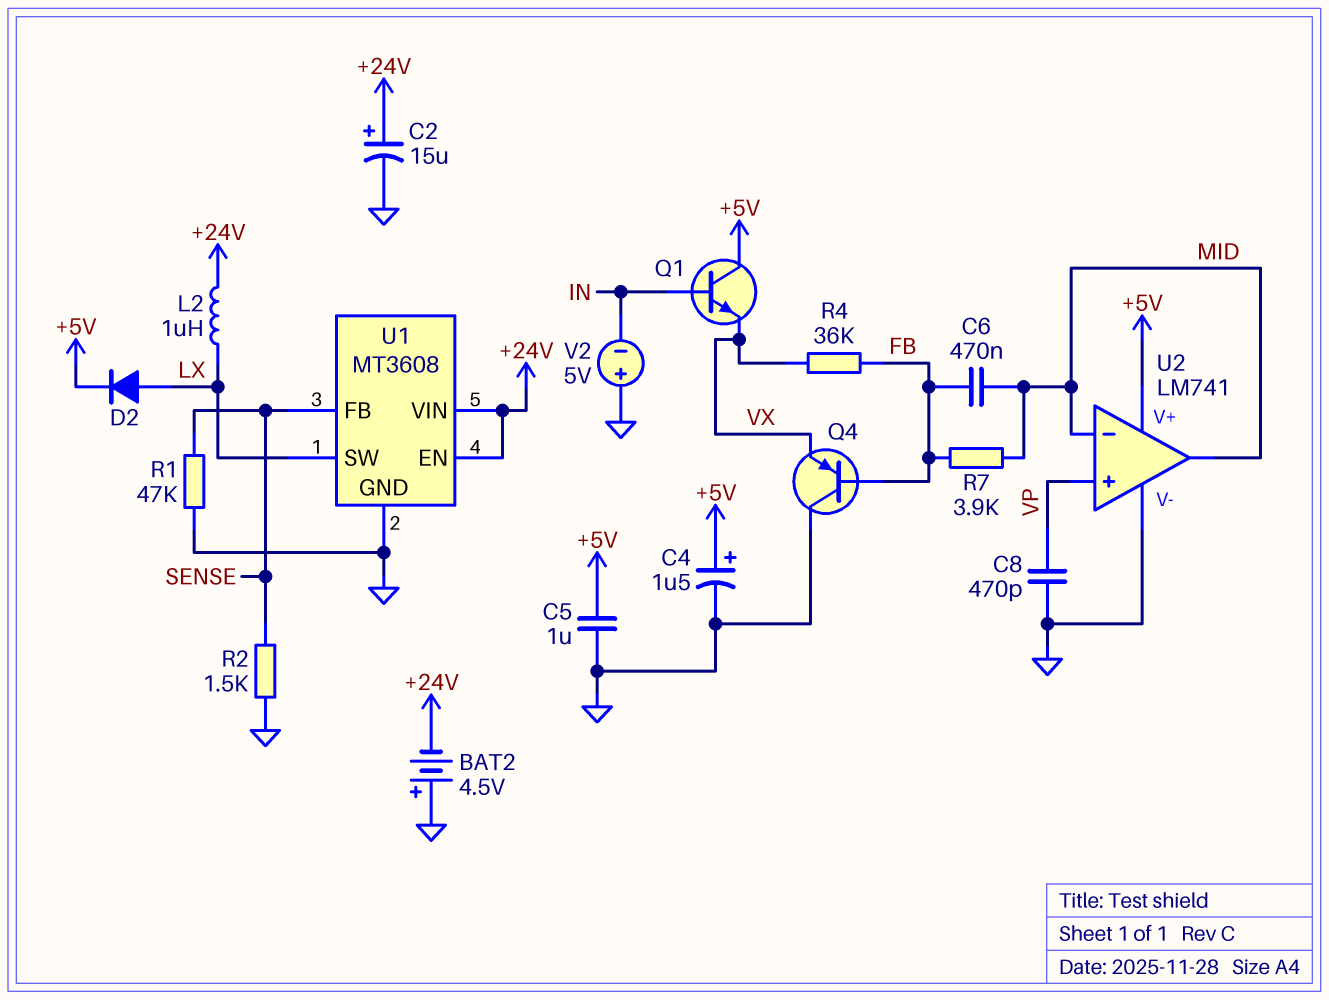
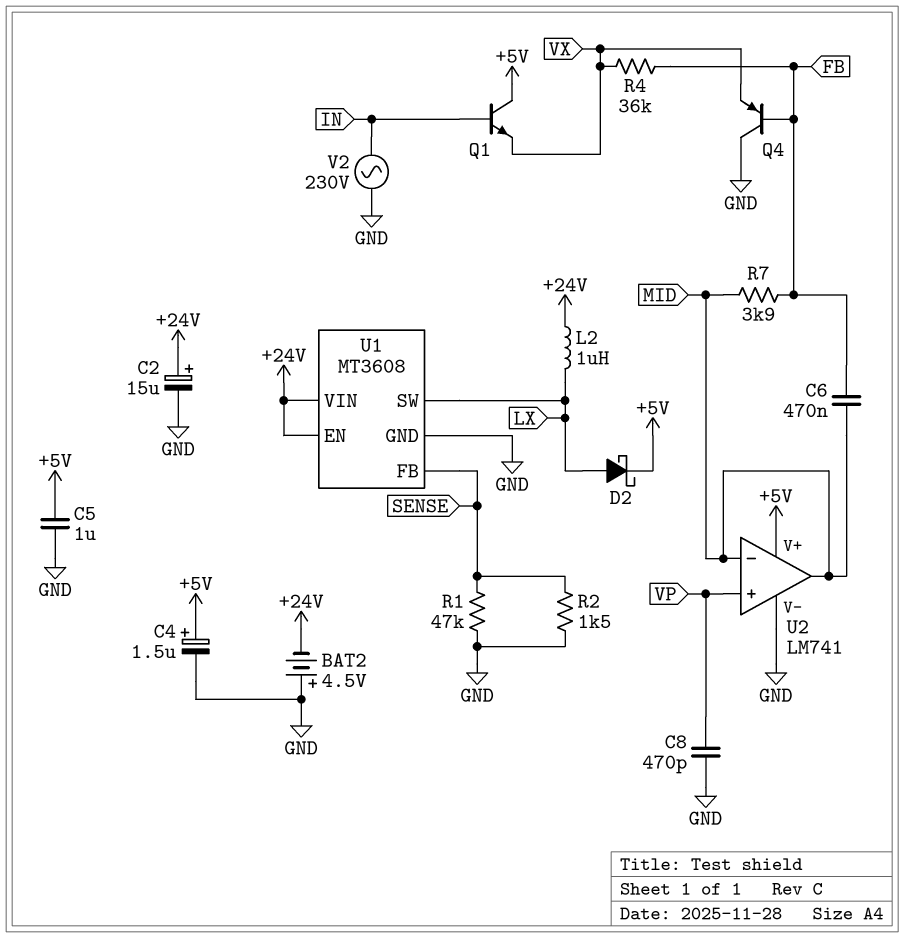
D2: diode (A LX, K +5V) -> schottky (A LX, K +5V)
V2: 5V (plus GND, minus IN) -> AC 230V (GND, IN)

